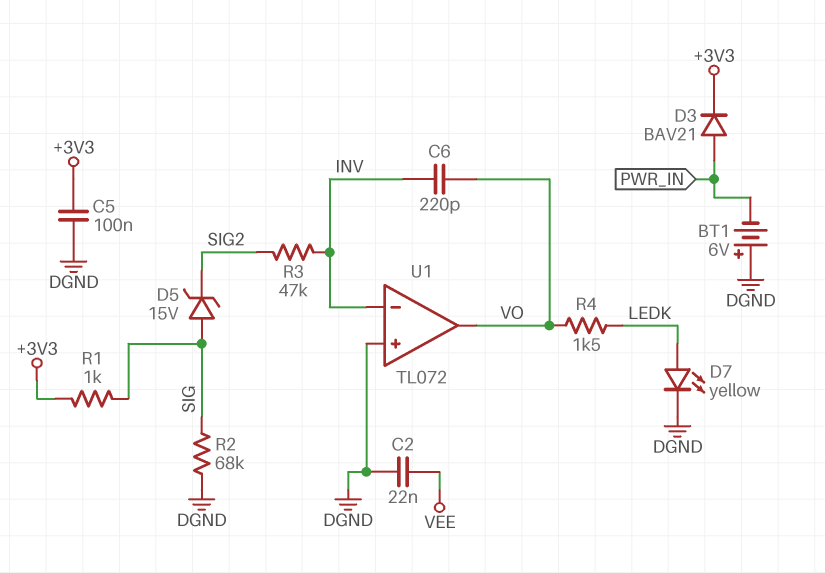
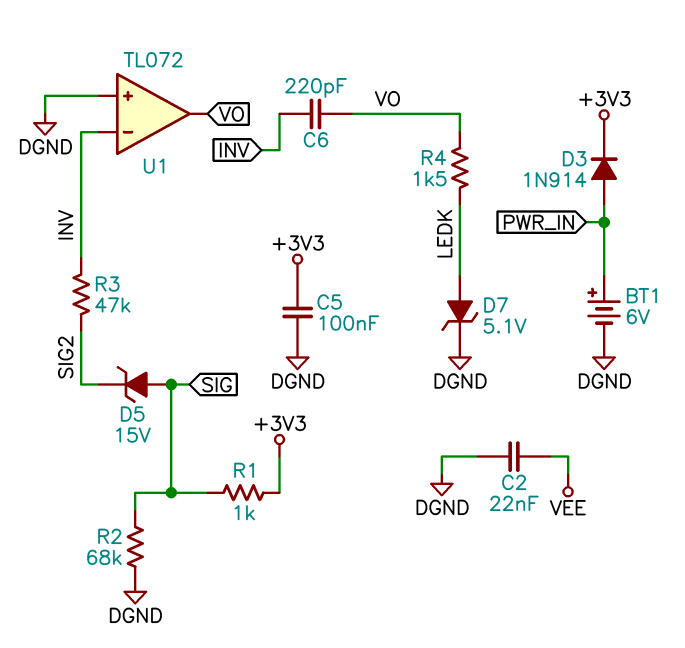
BT1: 6V (plus DGND, minus PWR_IN) -> 6V (plus PWR_IN, minus DGND)
D3: diode BAV21 (A PWR_IN, K +3V3) -> diode 1N914 (A PWR_IN, K +3V3)
D7: LED yellow (A LEDK, K DGND) -> zener 5.1V (A LEDK, K DGND)

